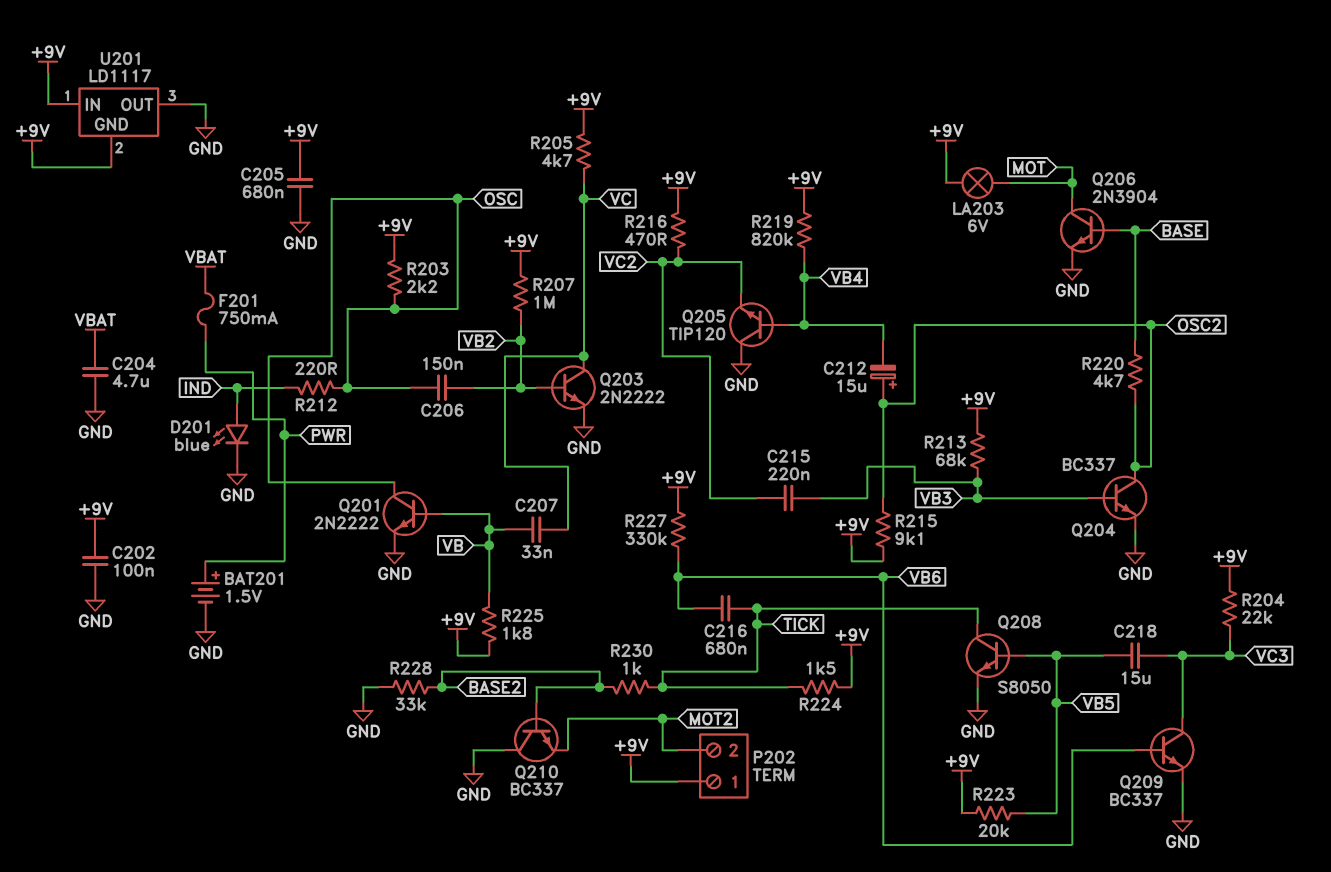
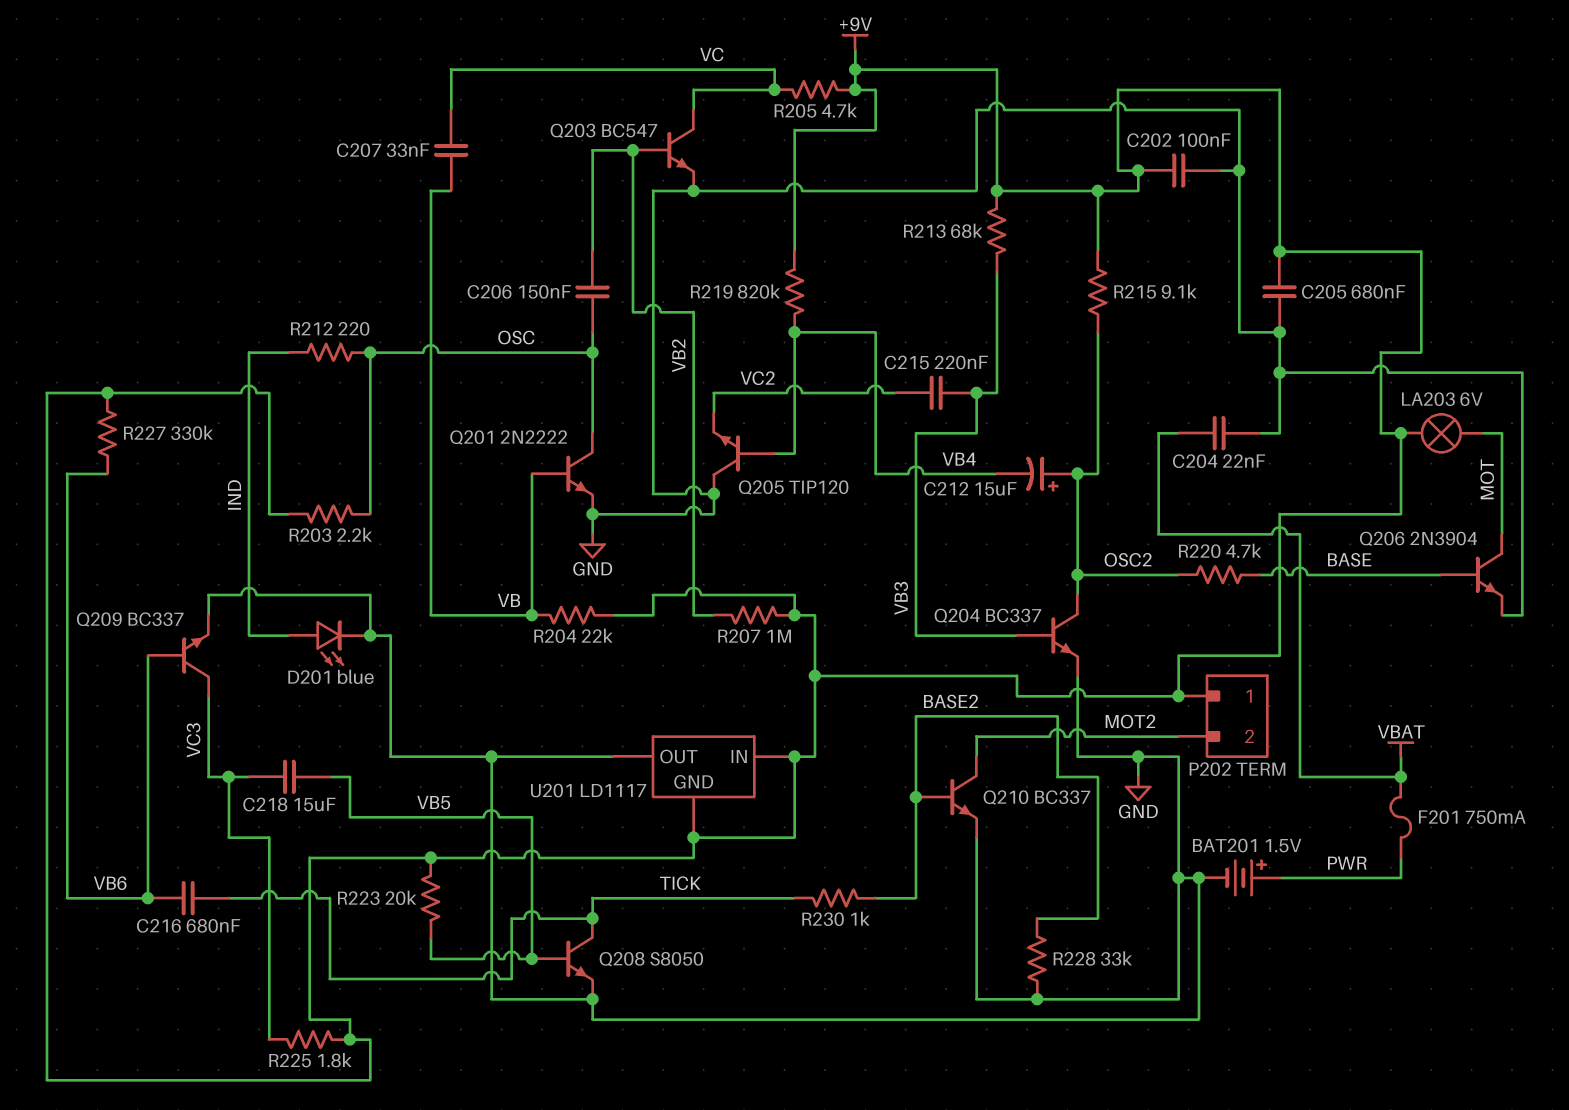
C204: 4.7uF (GND, VBAT) -> 22nF (GND, VBAT)
Q203: NPN 2N2222 (B VB2, C VC, E GND) -> NPN BC547 (B VB2, C VC, E GND)
Q210: NPN BC337 (B BASE2, C GND, E MOT2) -> NPN BC337 (B BASE2, C MOT2, E GND)
R204: 22k (+9V, VC3) -> 22k (+9V, VB)
R216: 470 (+9V, VC2) -> none
R224: 1.5k (+9V, TICK) -> none
R225: 1.8k (+9V, VB) -> 1.8k (+9V, VC3)

